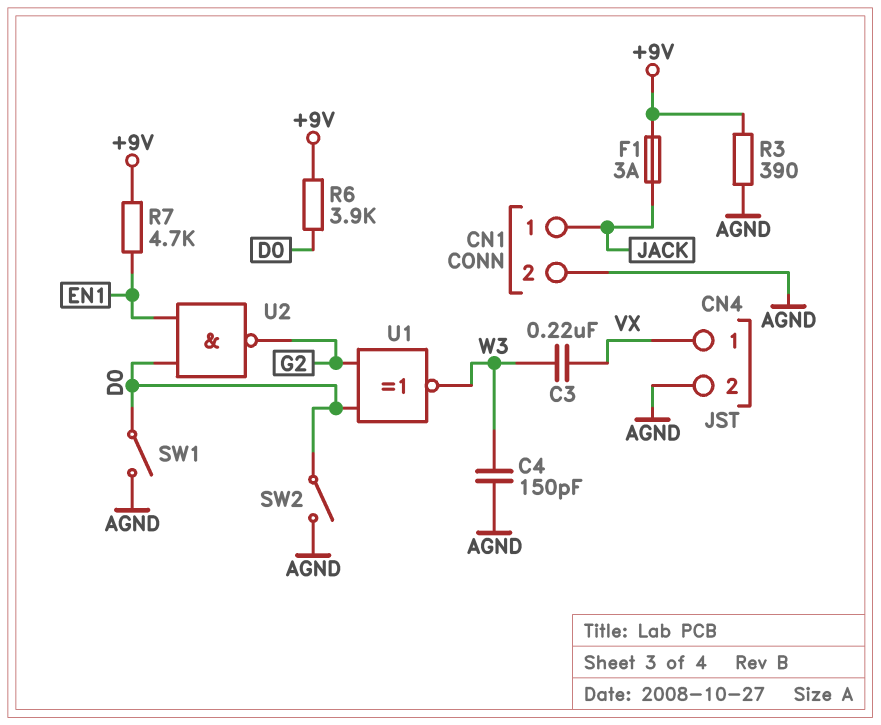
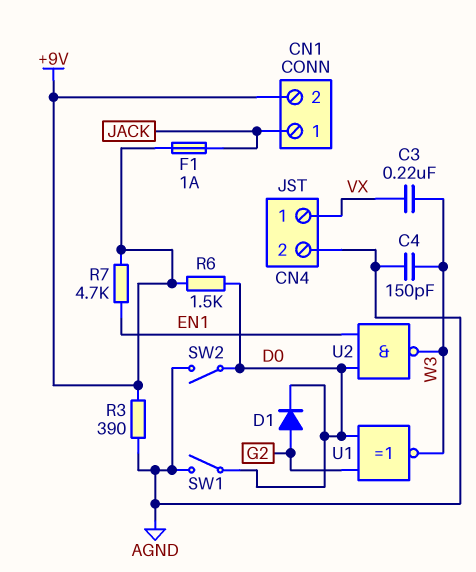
CN1 pin 2: AGND -> +9V
D1: none -> diode (A G2, K D0)
F1: 3A (+9V, JACK) -> 1A (+9V, JACK)
R6: 3.9k (+9V, D0) -> 1.5k (+9V, D0)
U2: NAND (in D0, in EN1, out G2) -> NAND (in D0, in EN1, out W3)

